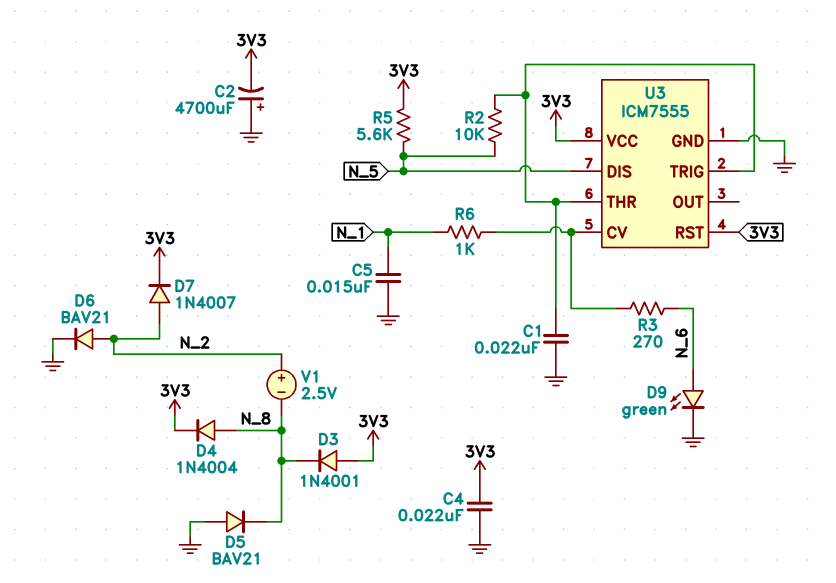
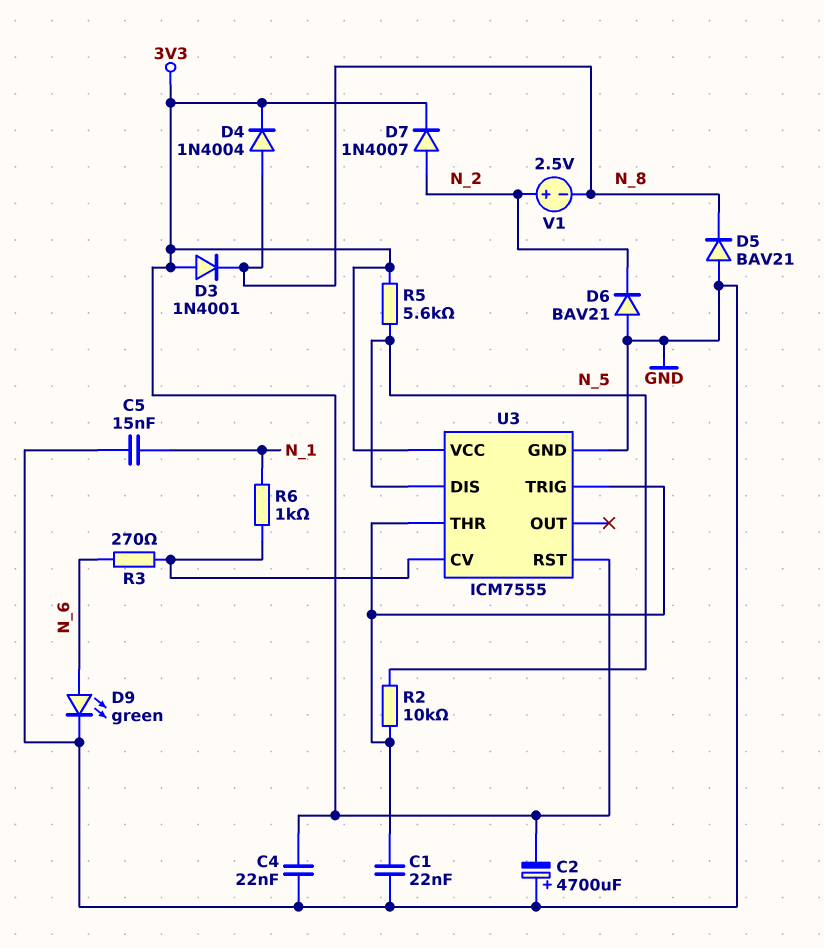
D6: diode BAV21 (A N_2, K GND) -> diode BAV21 (A GND, K N_2)

